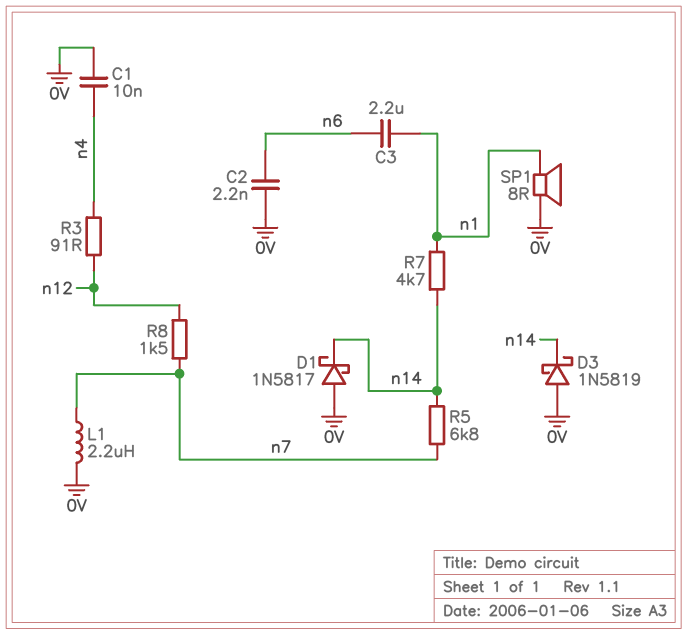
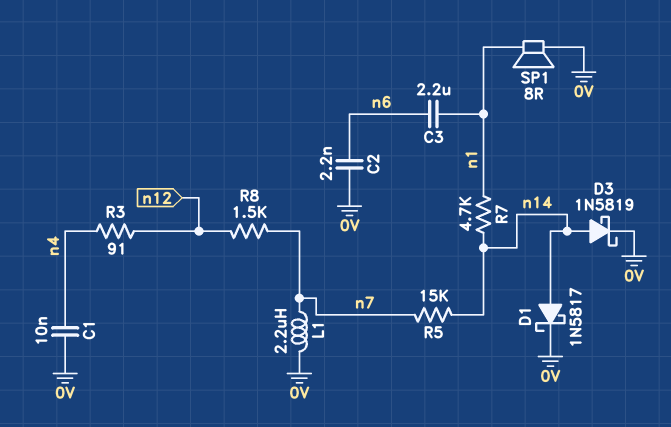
D1: schottky 1N5817 (A 0V, K n14) -> schottky 1N5817 (A n14, K 0V)
D3: schottky 1N5819 (A 0V, K n14) -> schottky 1N5819 (A n14, K 0V)
R5: 6.8k (n7, n14) -> 15k (n7, n14)

